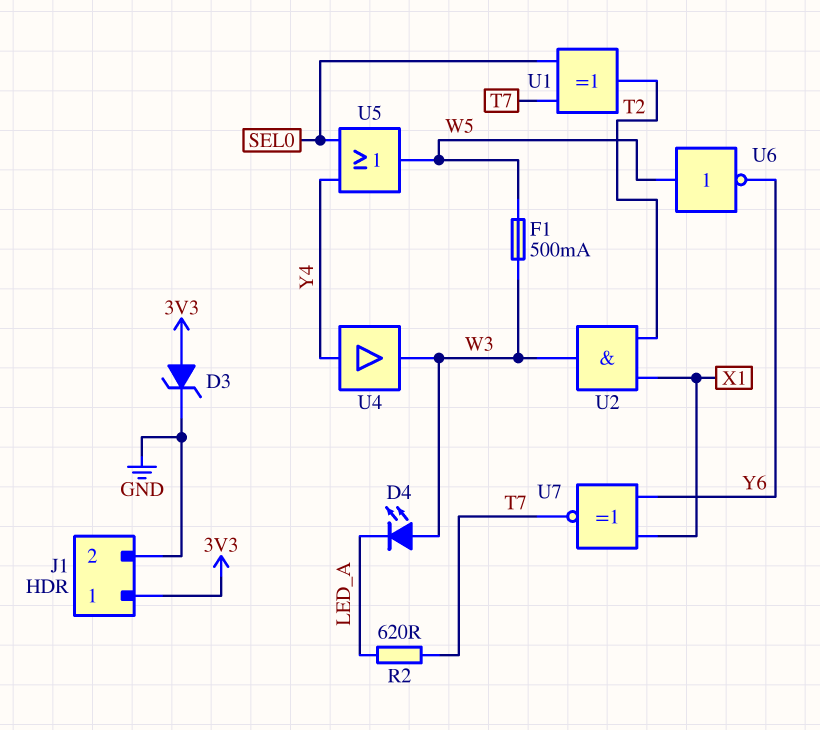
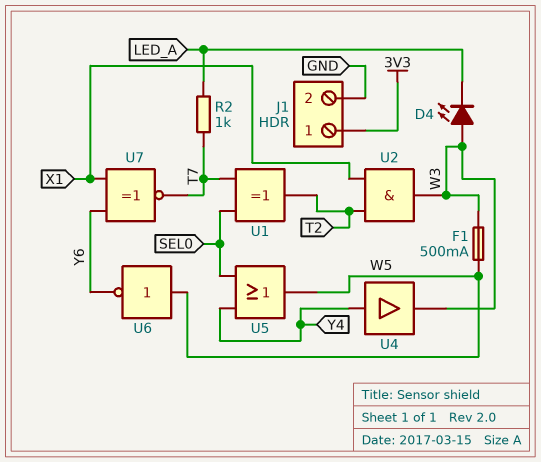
D3: zener (A 3V3, K GND) -> none
R2: 620 (LED_A, T7) -> 1k (LED_A, T7)

